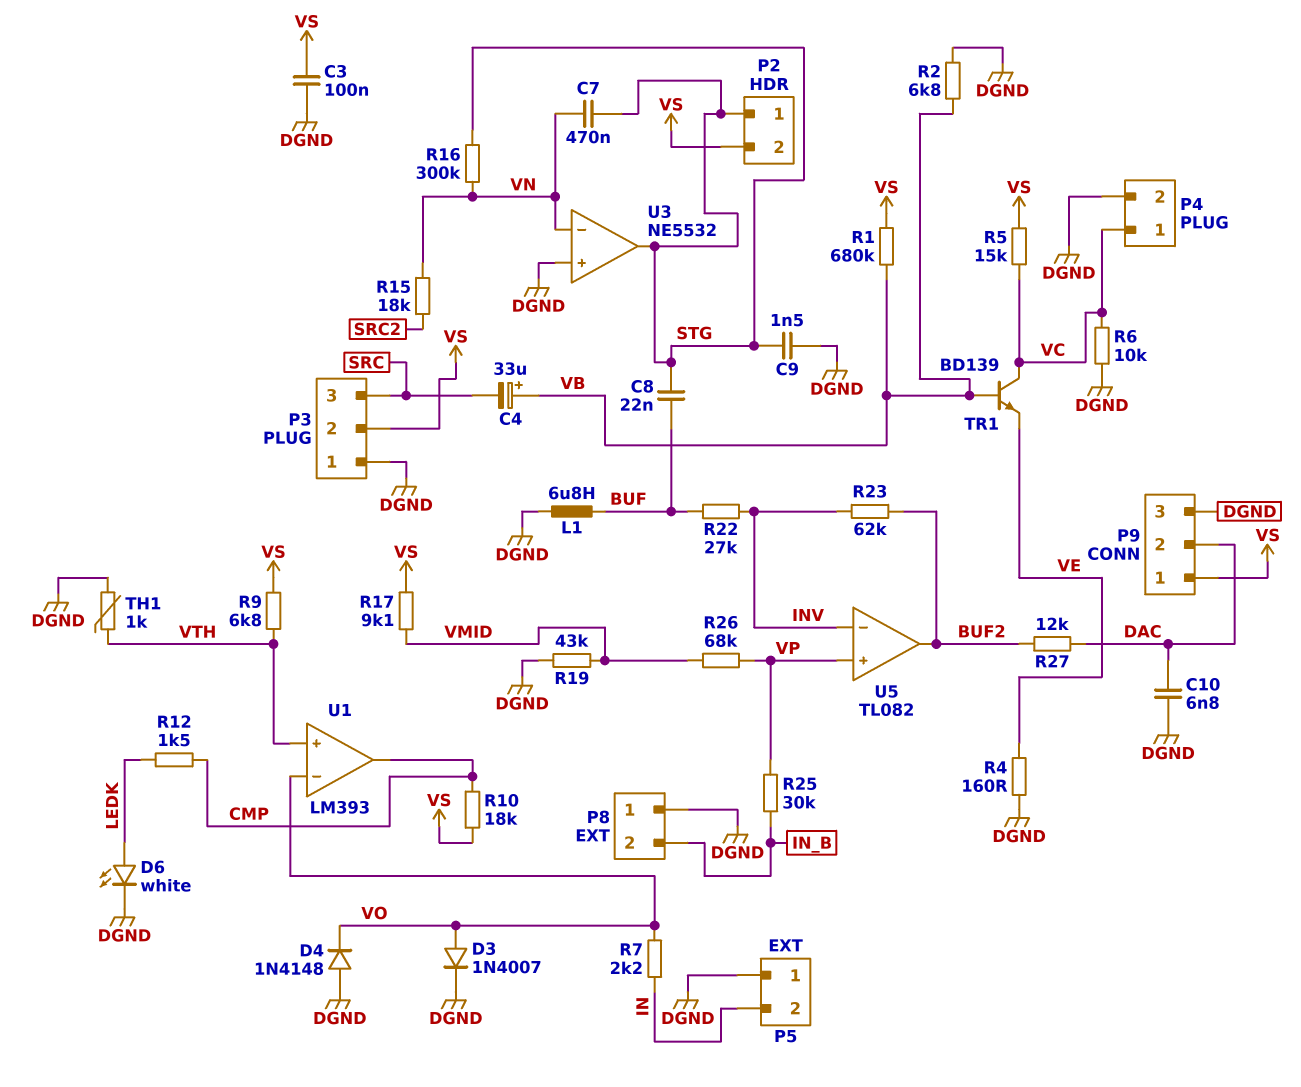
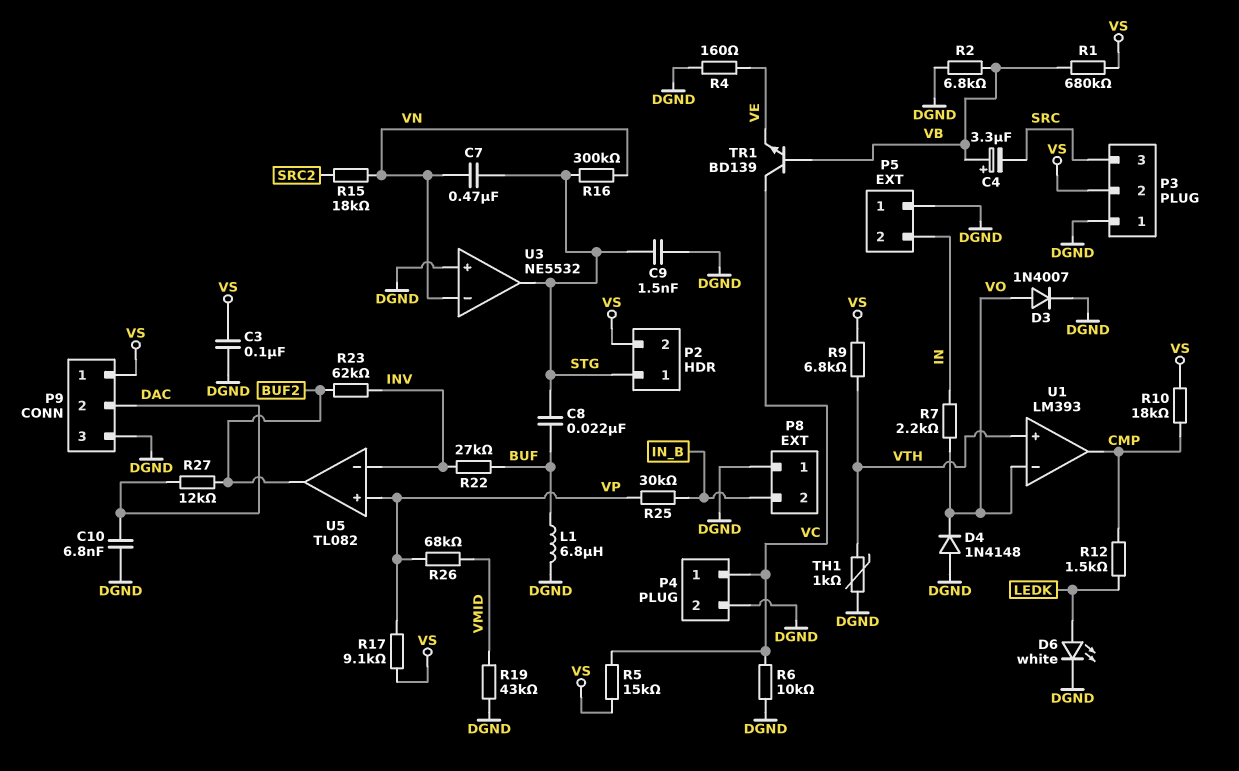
C4: 33uF (plus VB, minus SRC) -> 3.3uF (plus VB, minus SRC)
R17: 9.1k (VMID, VS) -> 9.1k (VP, VS)

